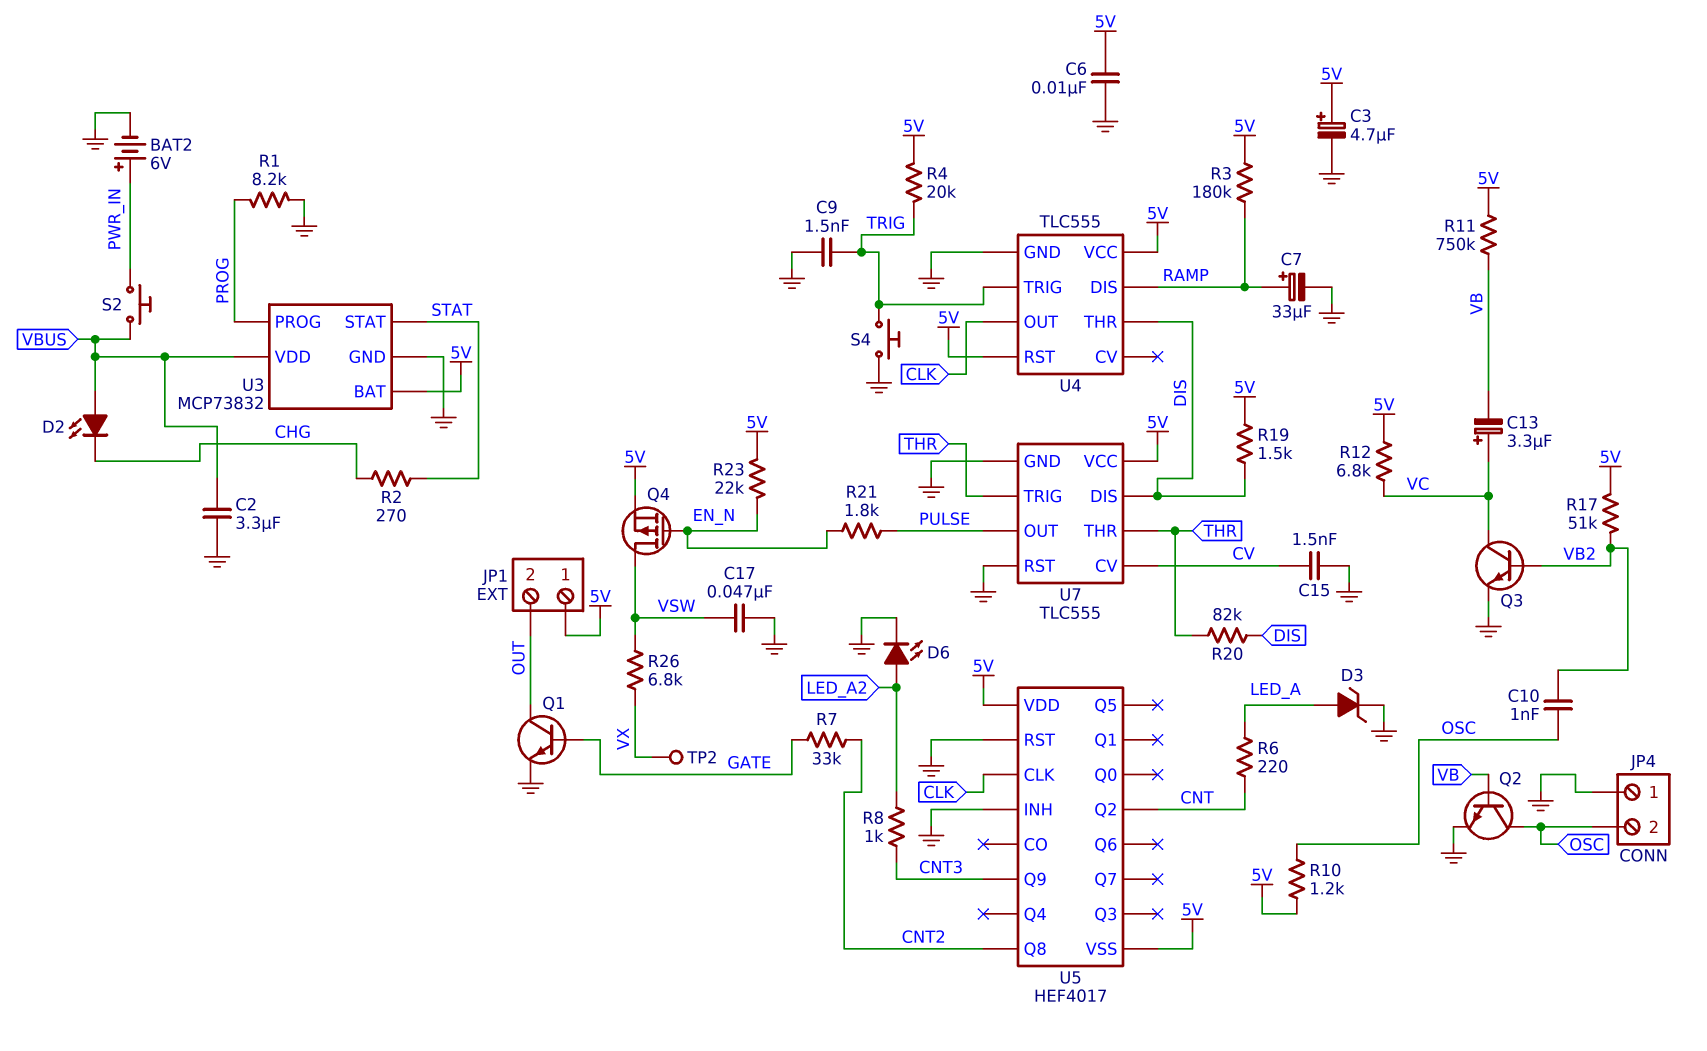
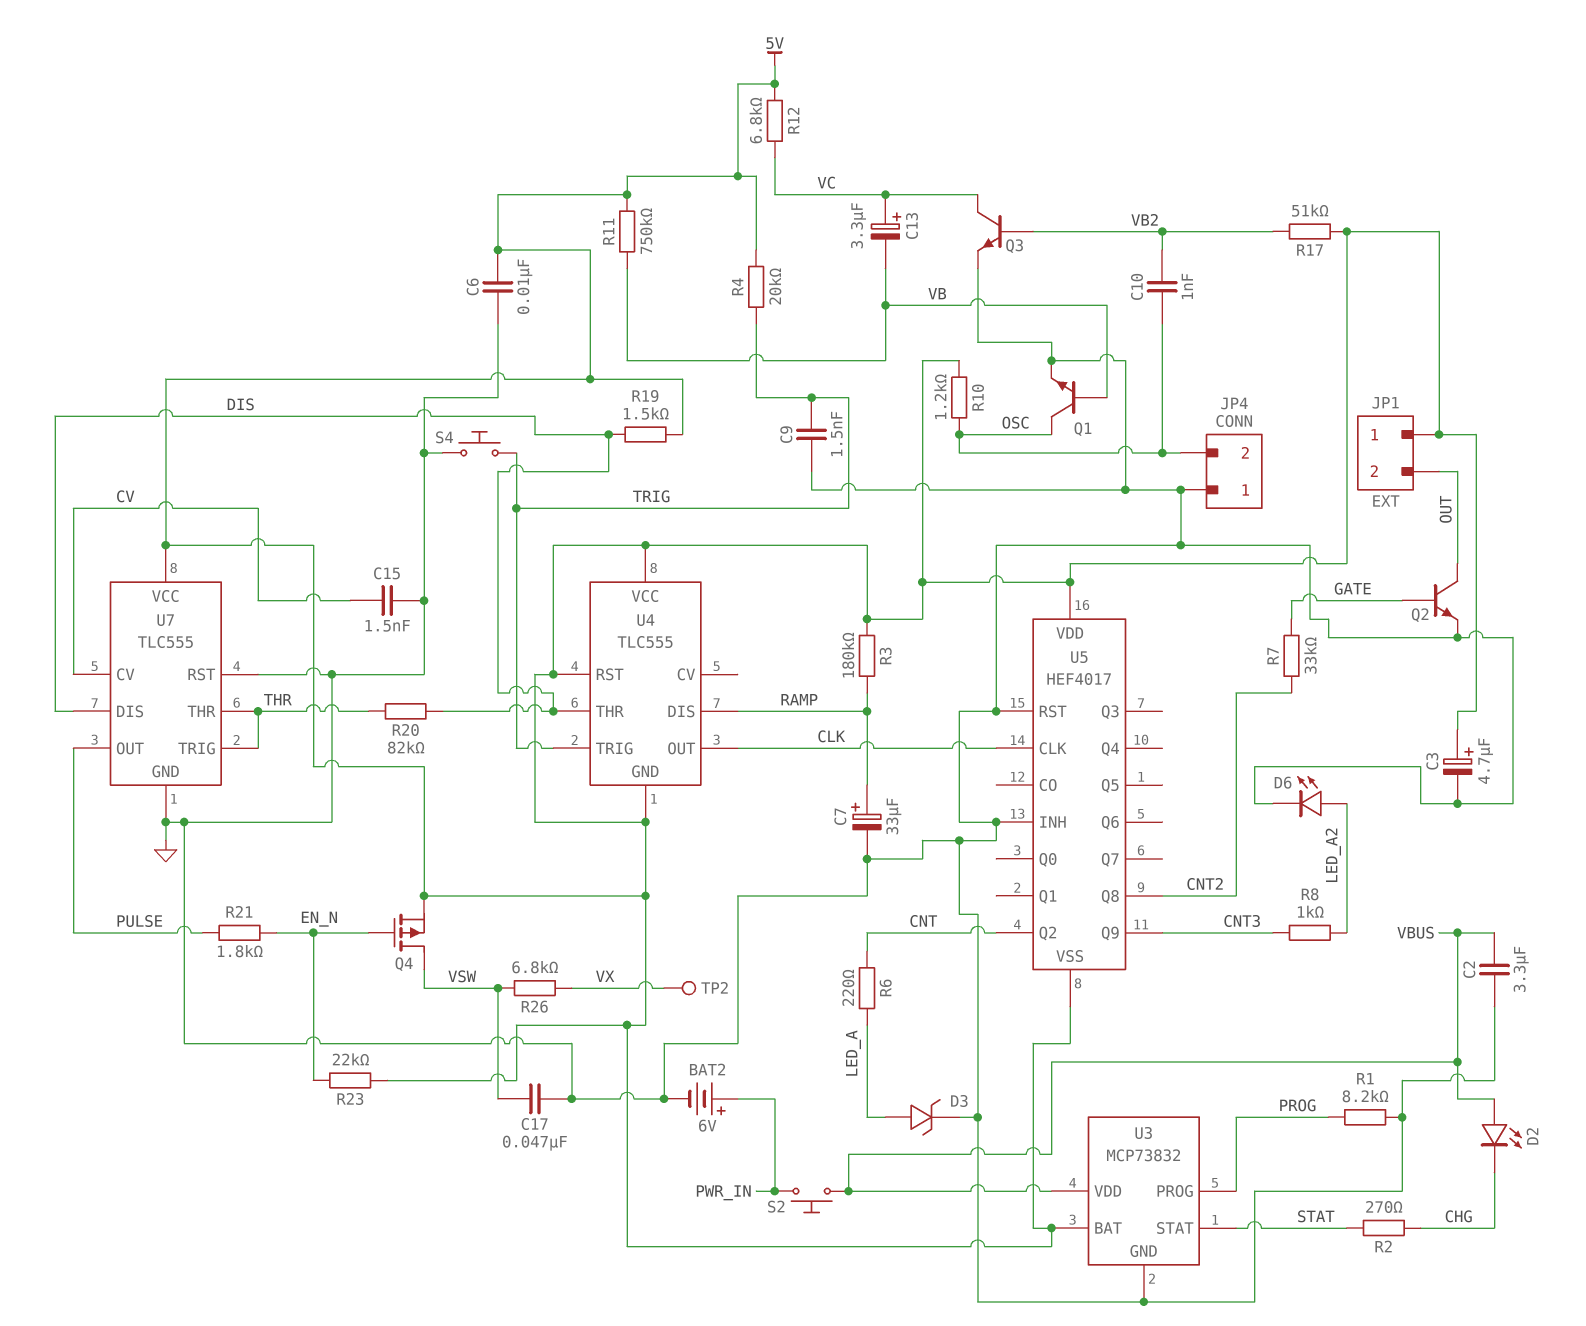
Q1: NPN (B GATE, C OUT, E GND) -> NPN (B VB, C OSC, E GND)
Q2: NPN (B VB, C OSC, E GND) -> NPN (B GATE, C OUT, E GND)
U4 pin GND: GND -> 5V

